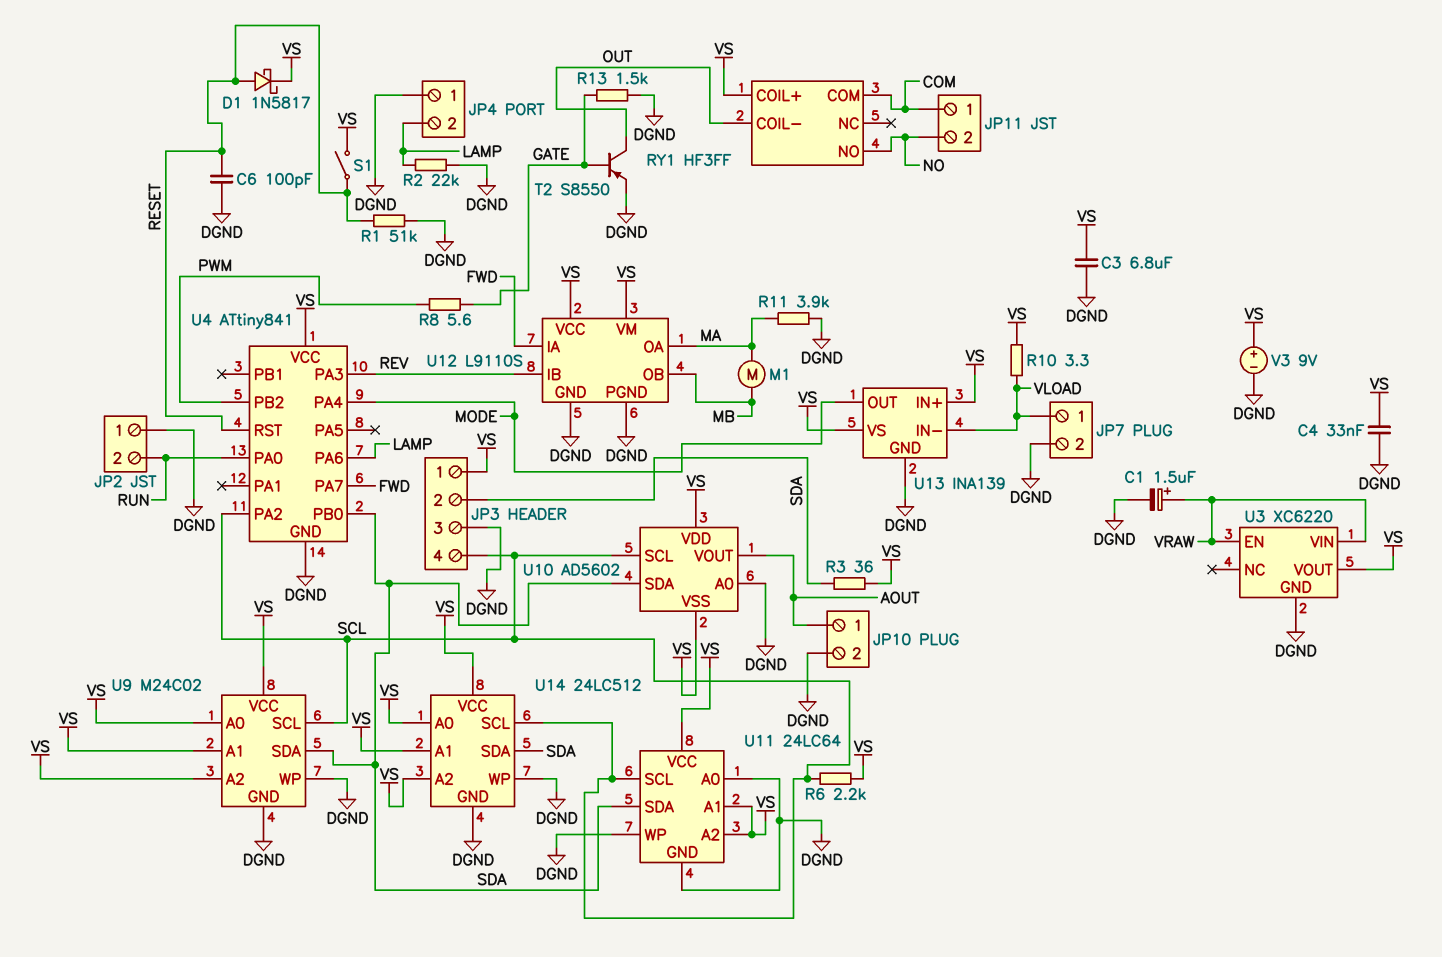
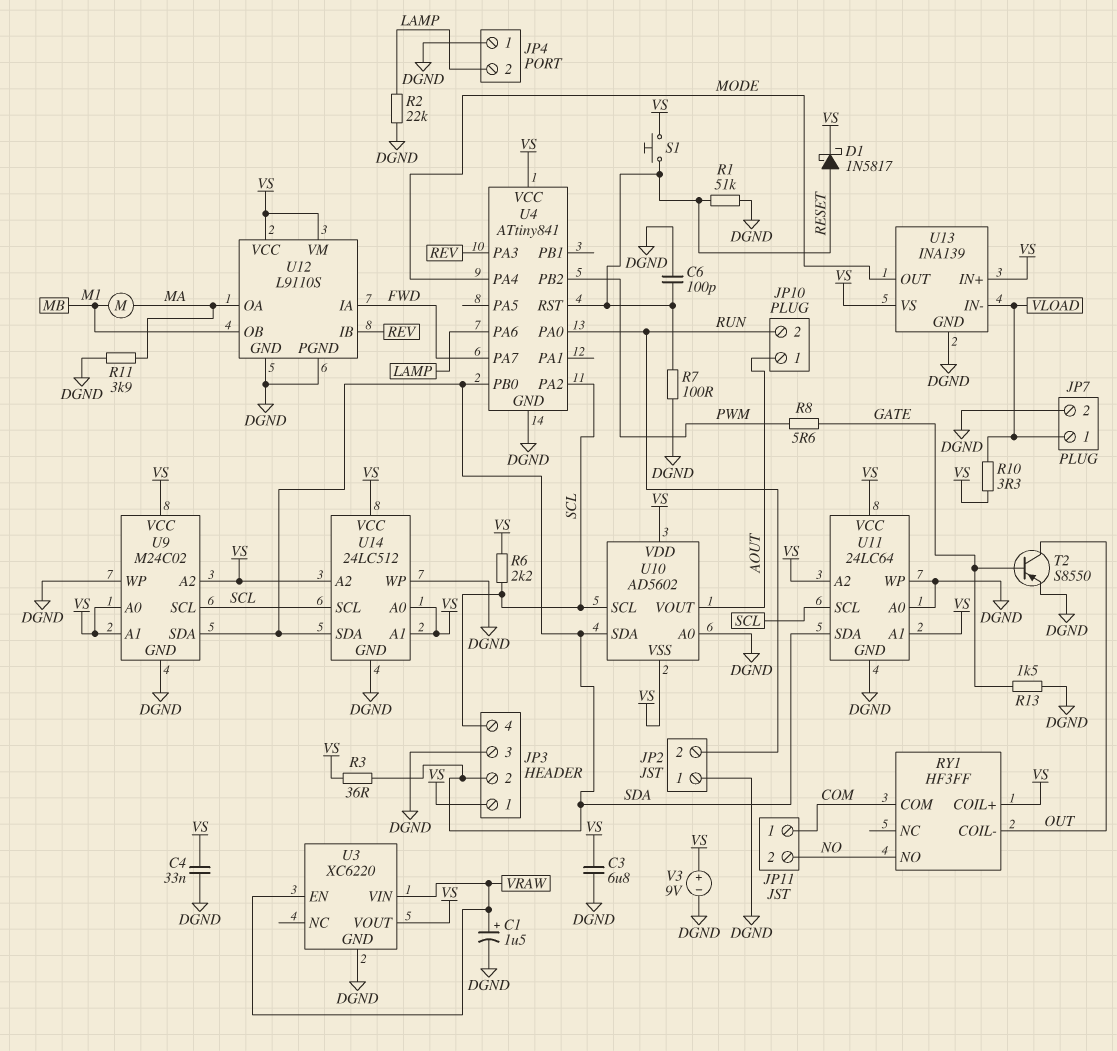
JP10 pin 2: DGND -> RUN
R7: none -> 100 (DGND, RESET)
S1: switch (RESET, VS) -> button (RESET, VS)

